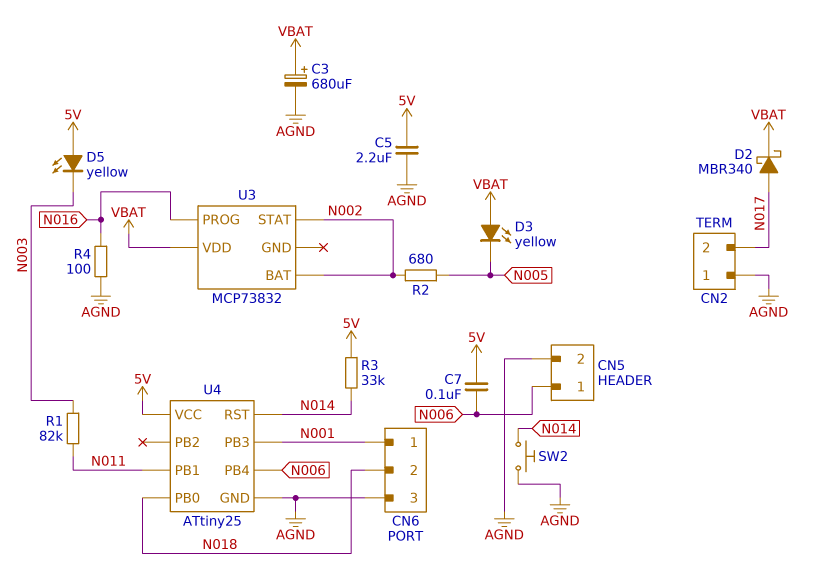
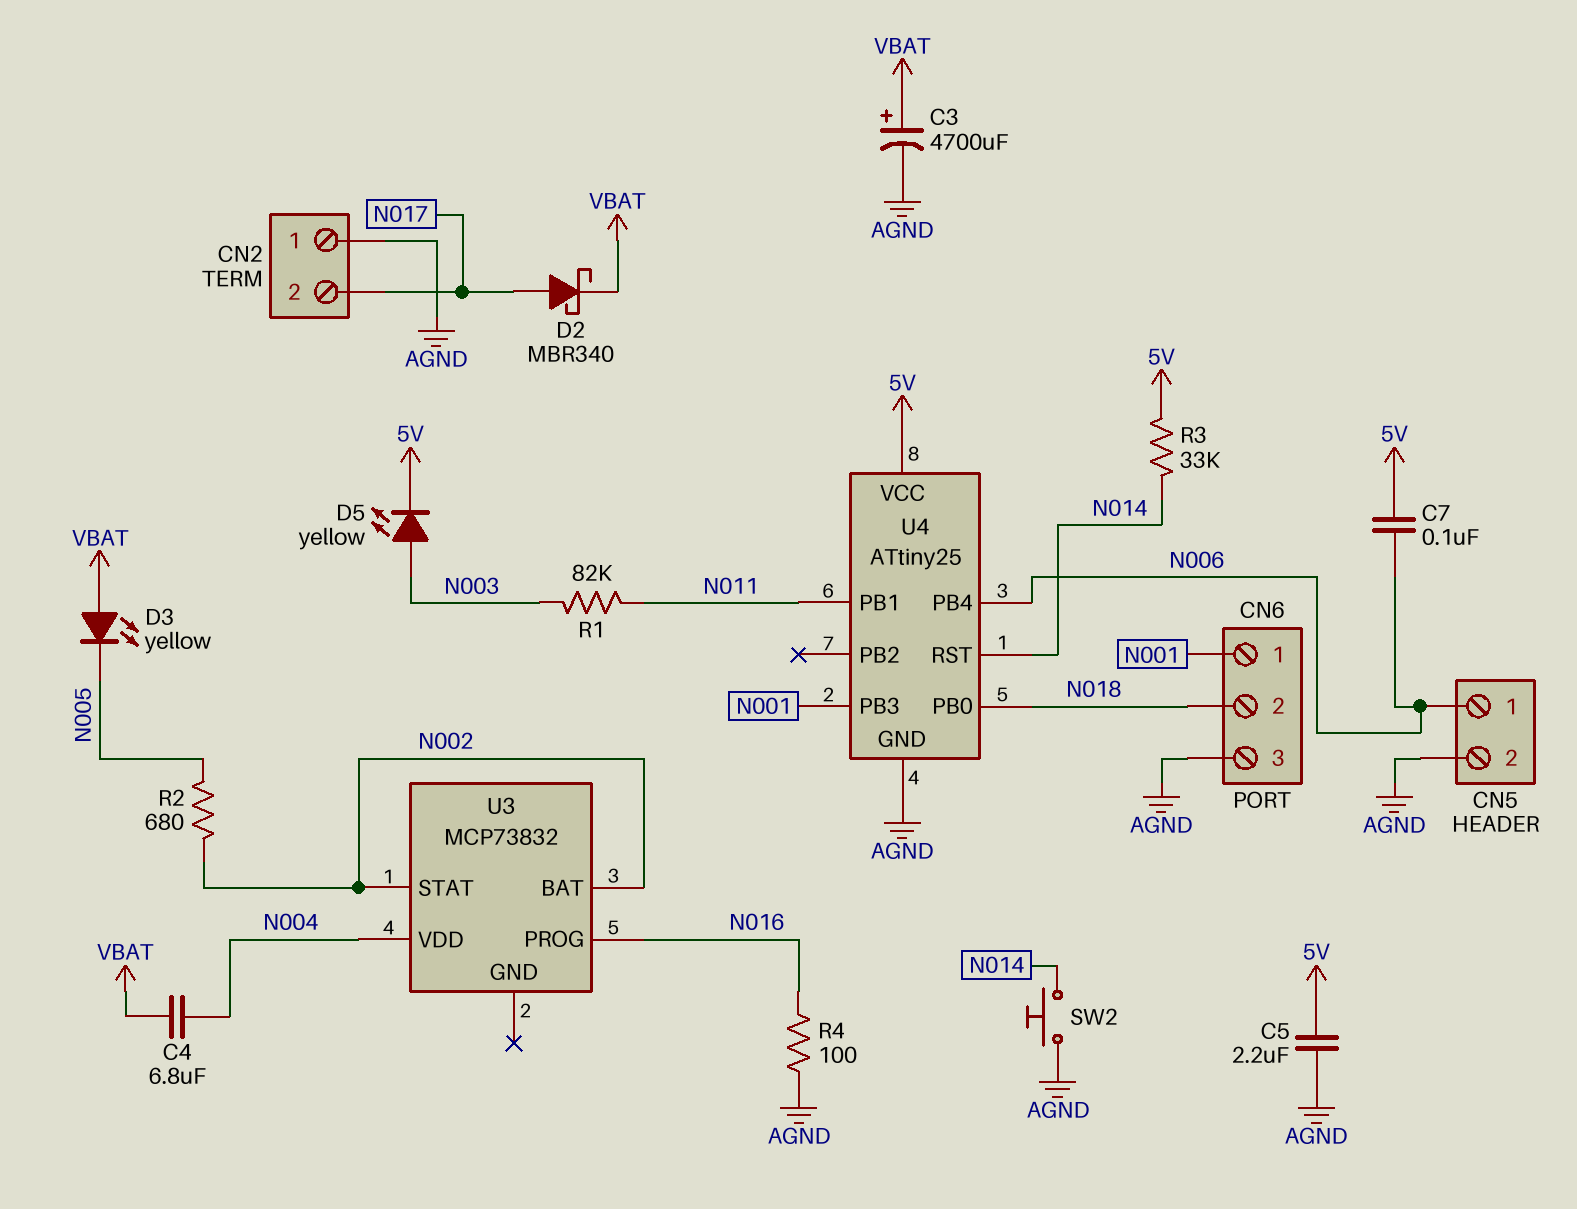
C3: 680uF (plus VBAT, minus AGND) -> 4700uF (plus VBAT, minus AGND)
C4: none -> 6.8uF (N004, VBAT)
D5: LED yellow (A 5V, K N003) -> LED yellow (A N003, K 5V)
U3 pin VDD: VBAT -> N004

